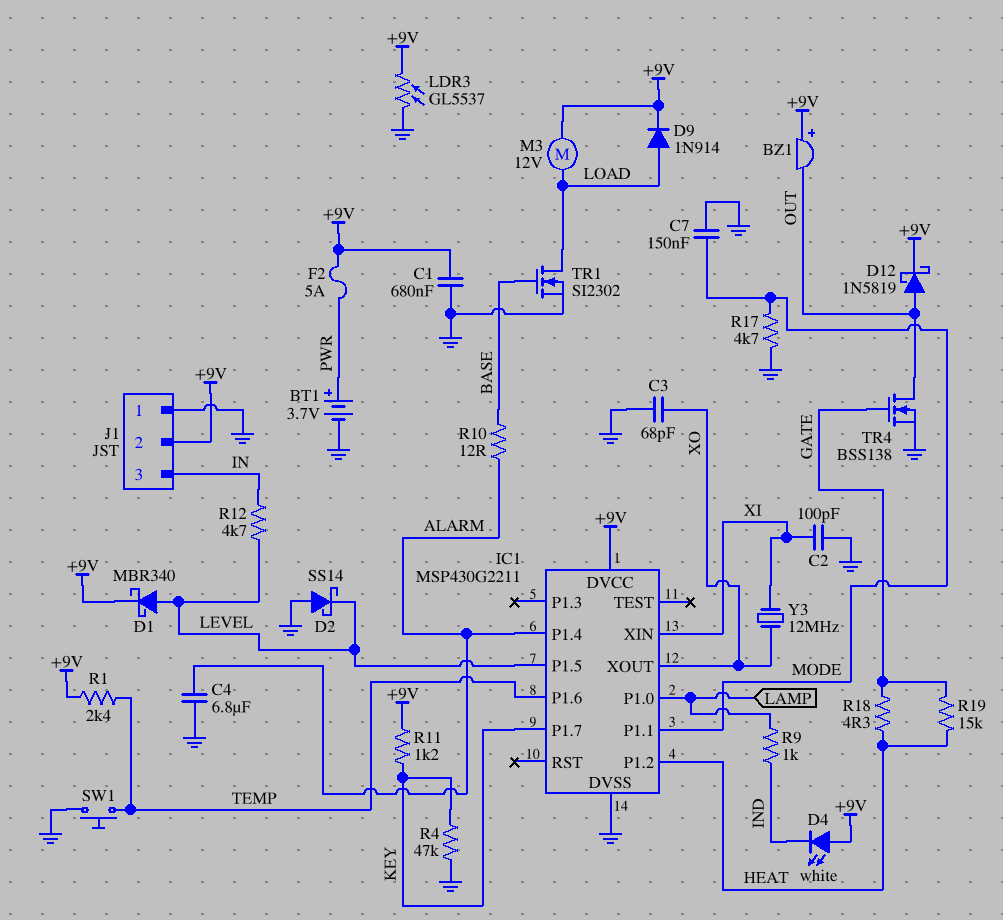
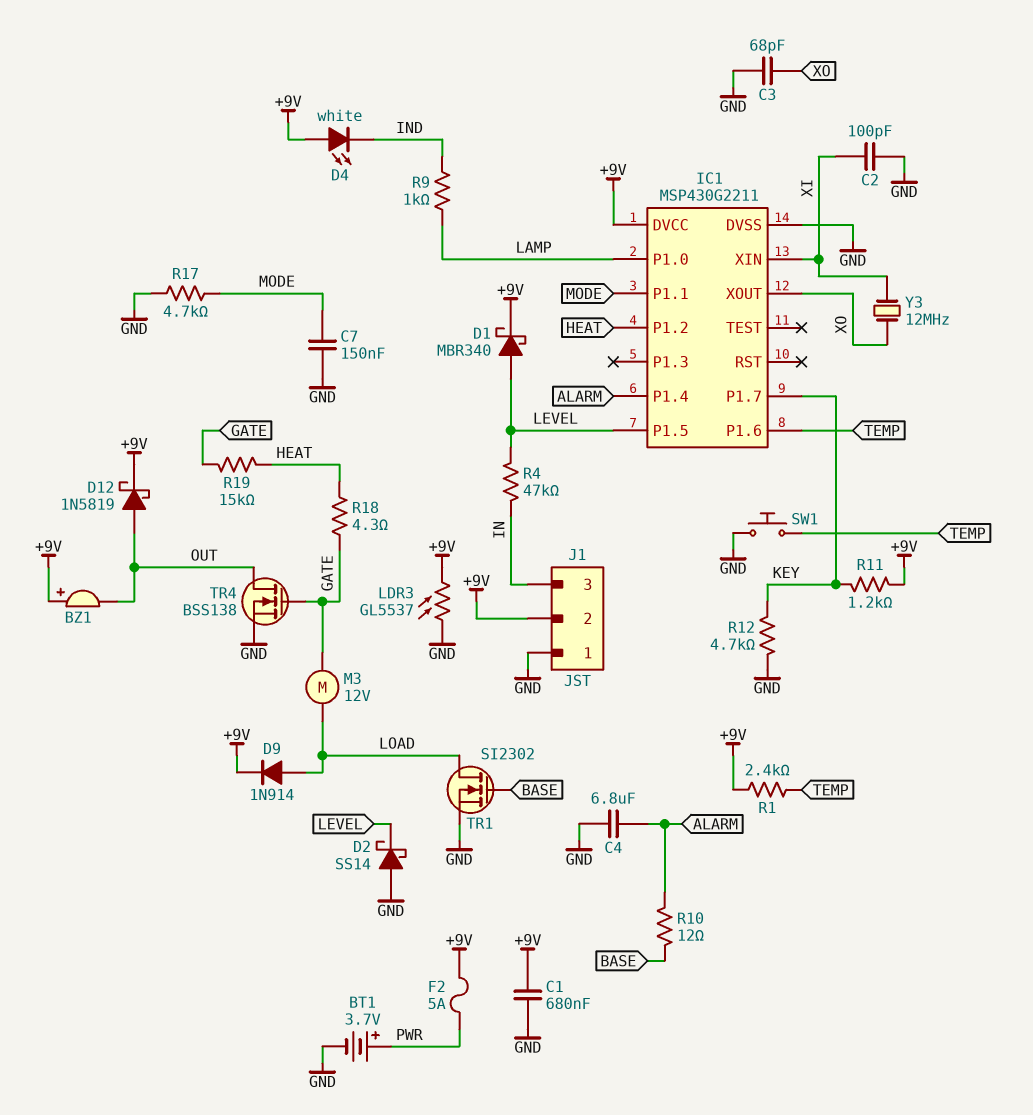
M3: motor 12V (+9V, LOAD) -> motor 12V (GATE, LOAD)
R4: 47k (GND, KEY) -> 47k (IN, LEVEL)
R12: 4.7k (IN, LEVEL) -> 4.7k (GND, KEY)

